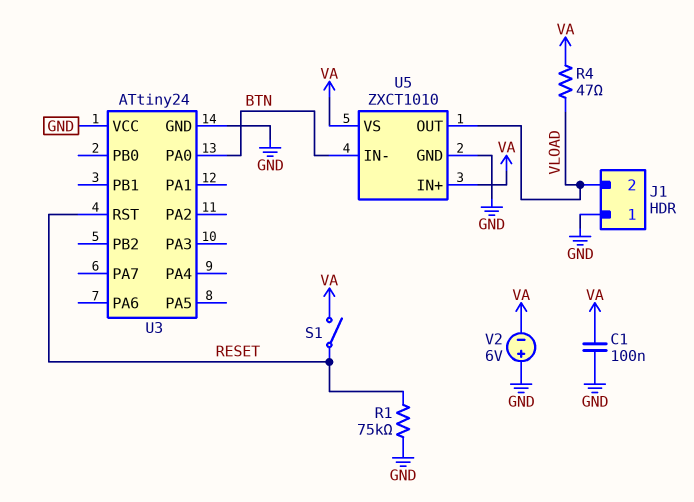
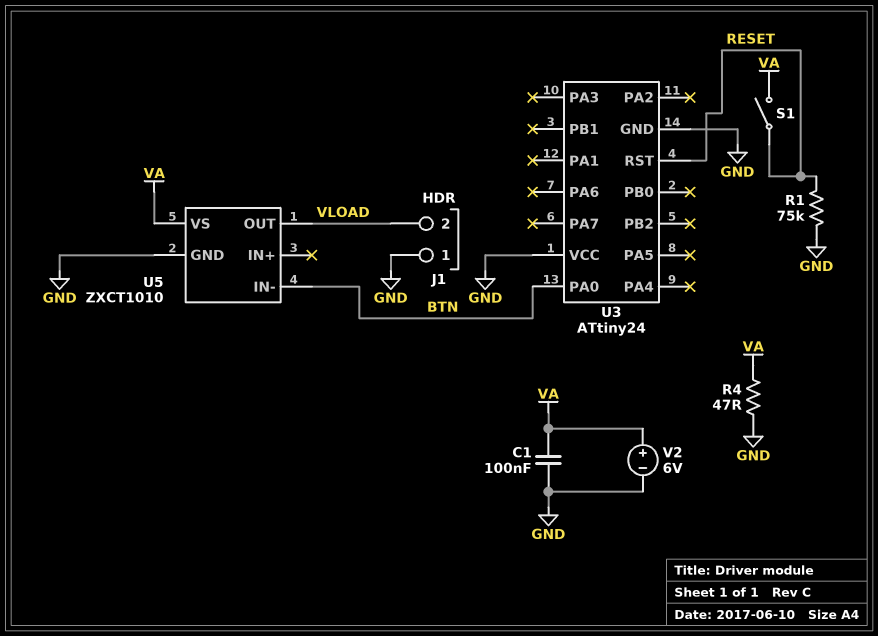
R4: 47 (VA, VLOAD) -> 47 (GND, VA)
U5 pin IN+: VA -> none
V2: 6V (plus GND, minus VA) -> 6V (plus VA, minus GND)

